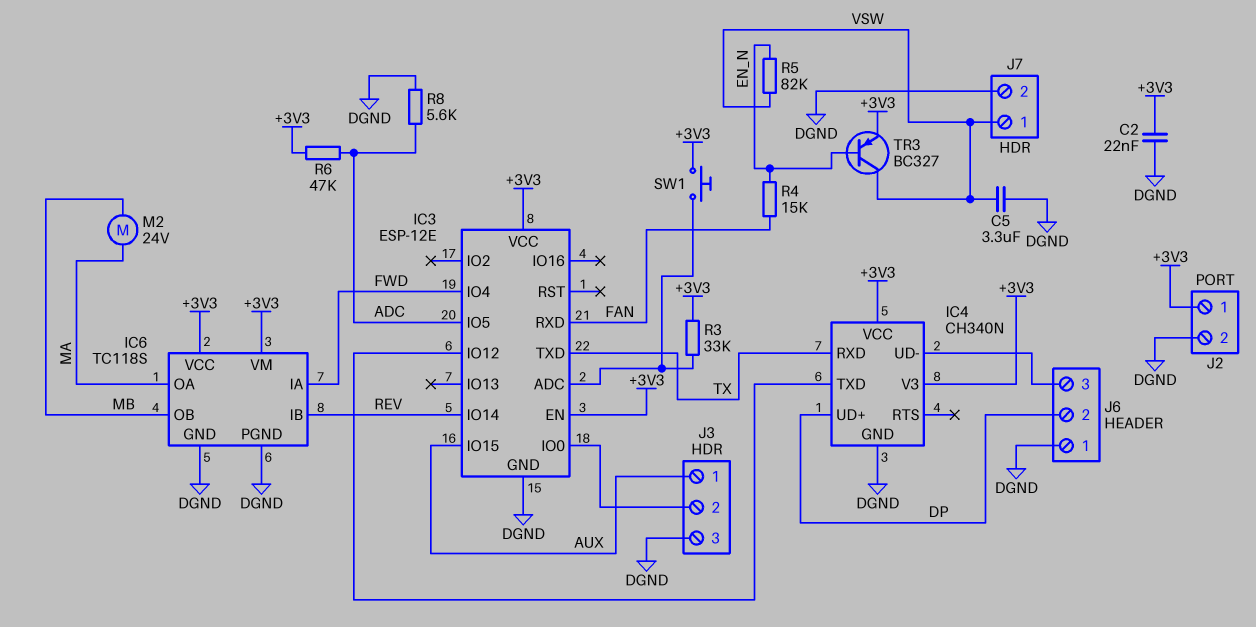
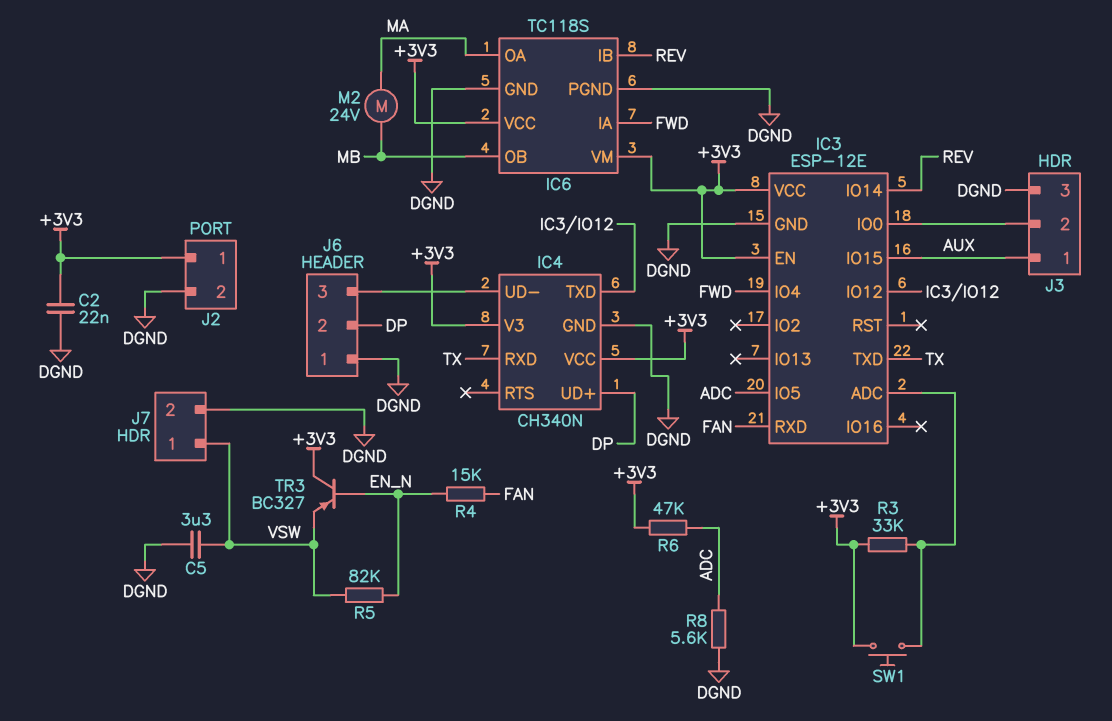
TR3: PNP BC327 (B EN_N, C VSW, E +3V3) -> PNP BC327 (B EN_N, C +3V3, E VSW)

